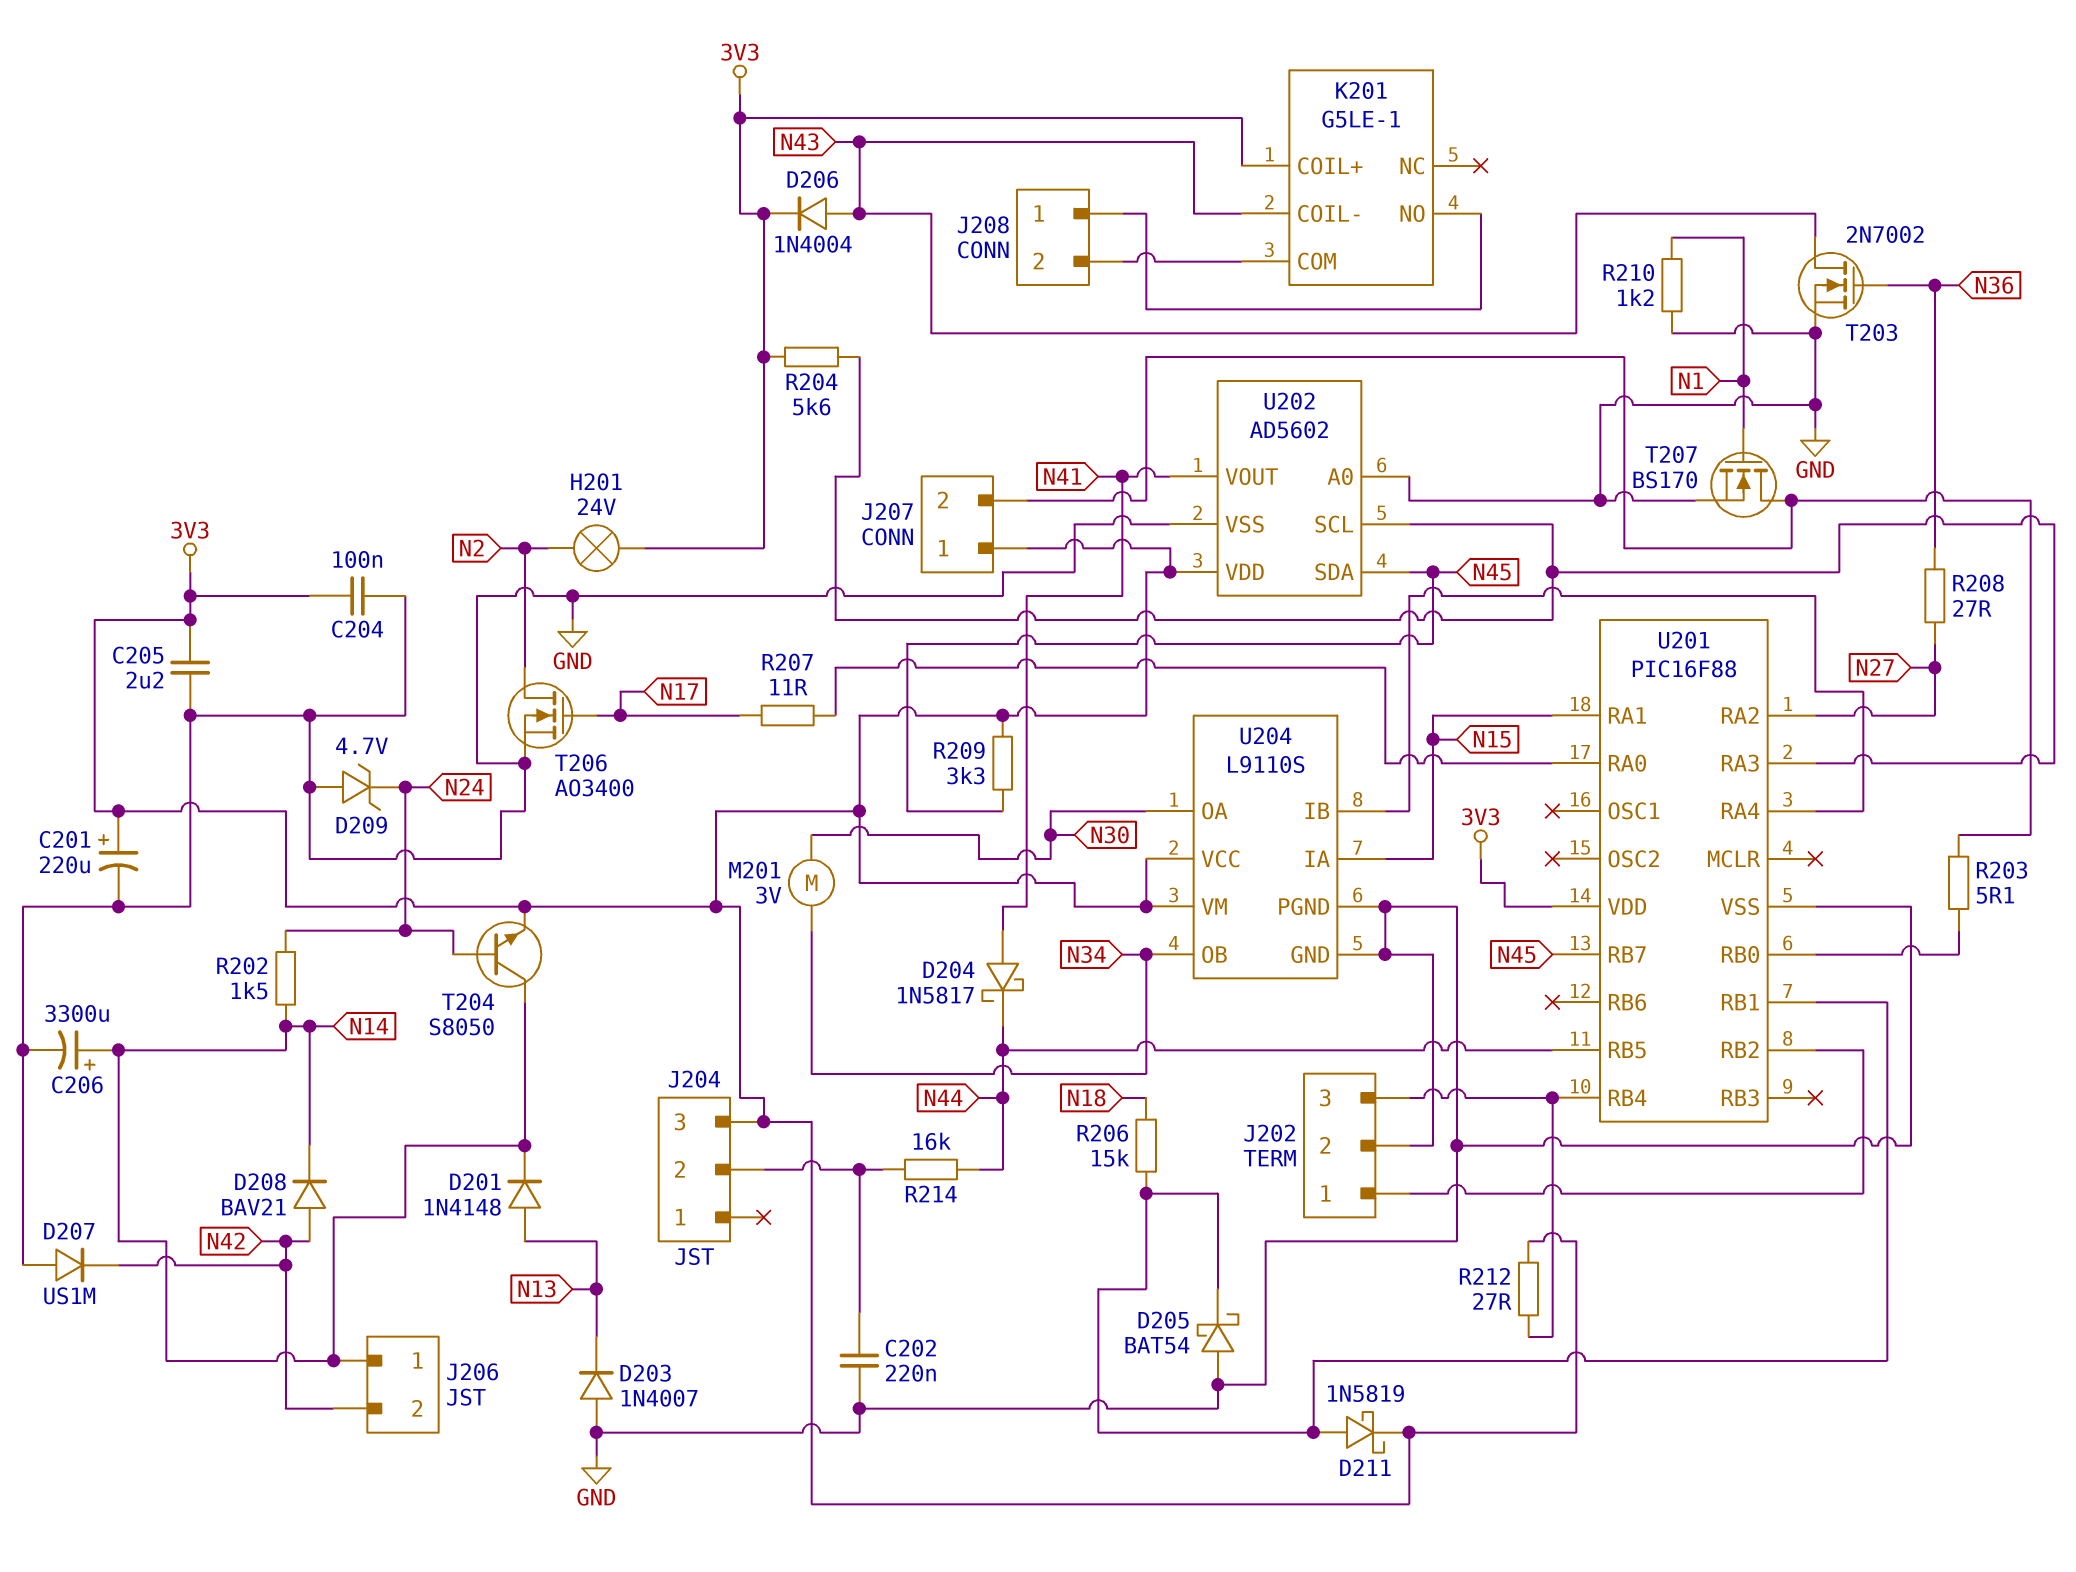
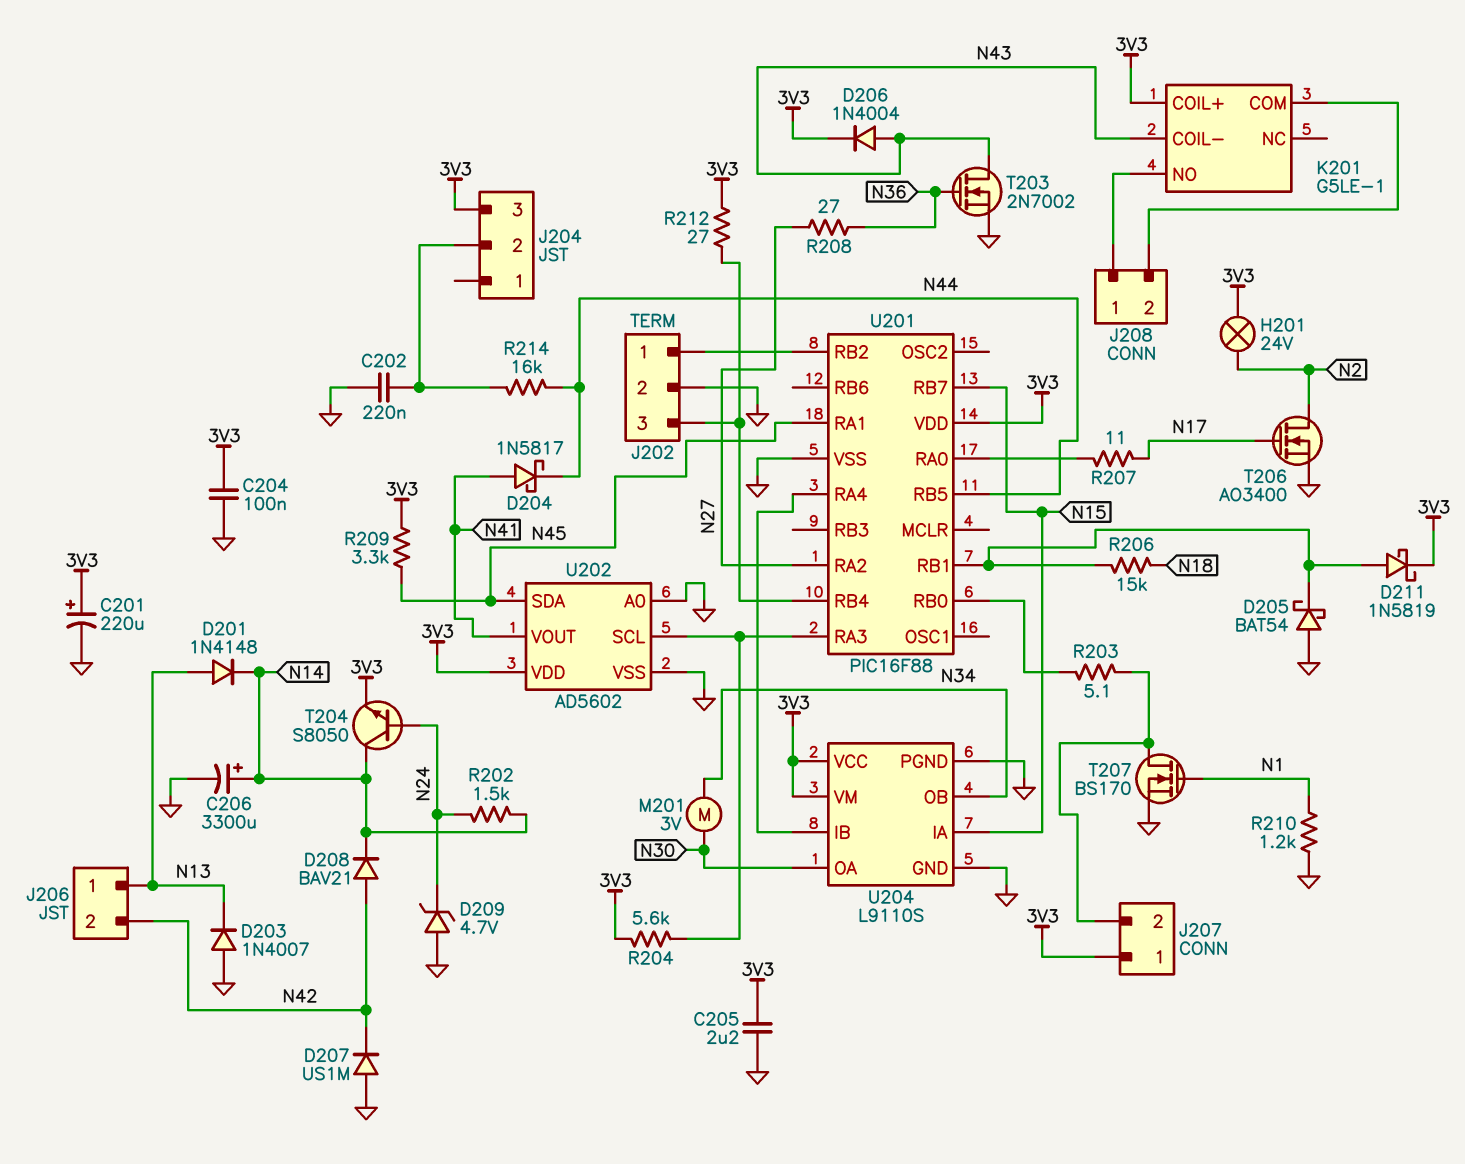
J206 pin 1: N14 -> N13
U201 pin RA1: N15 -> N45
U201 pin RB7: N45 -> N15

